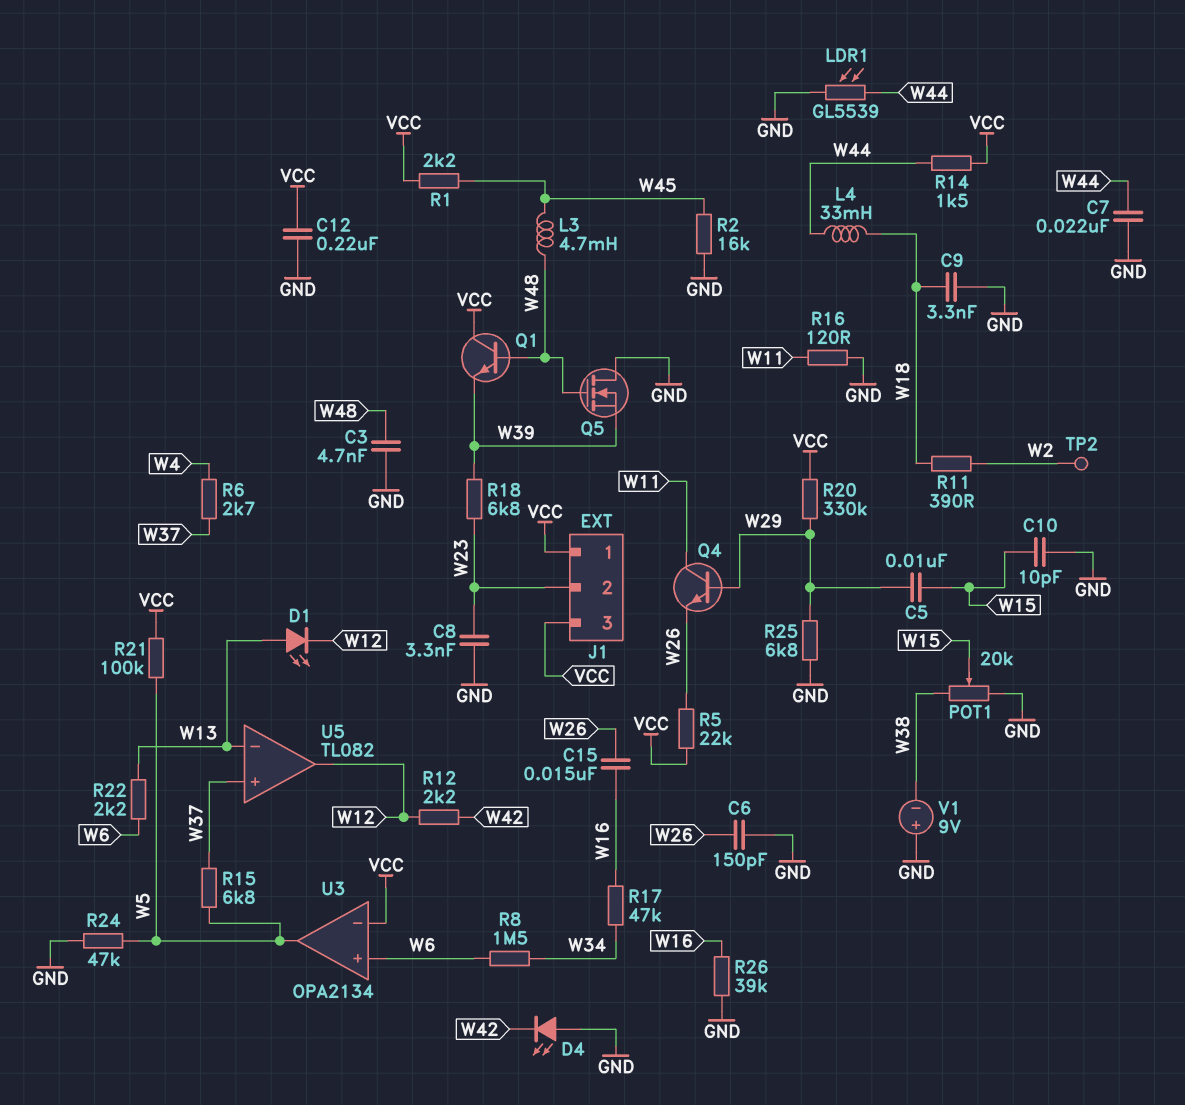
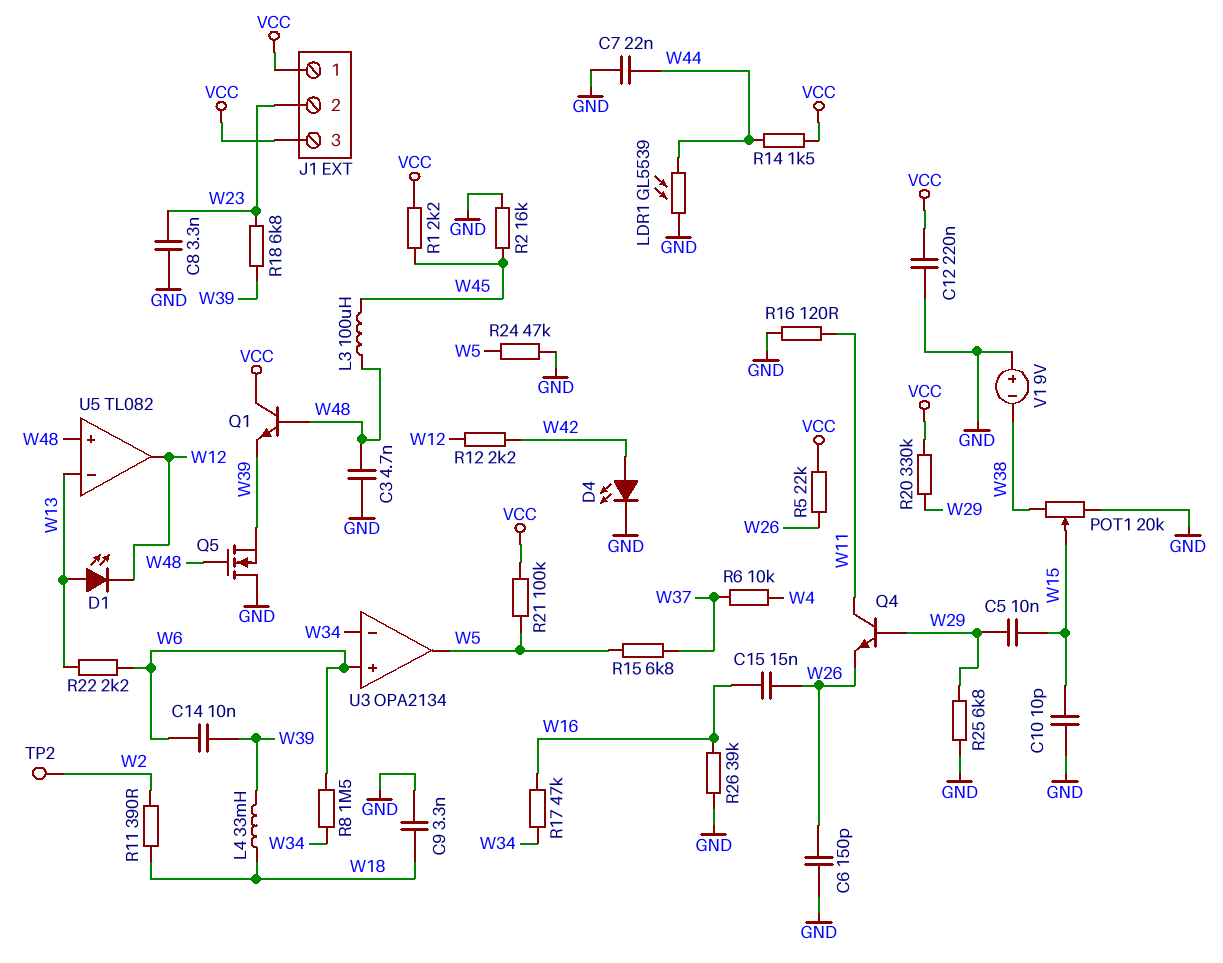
C14: none -> 10nF (W6, W39)
D4: LED (A GND, K W42) -> LED (A W42, K GND)
L3: 4.7mH (W45, W48) -> 100uH (W45, W48)
L4: 33mH (W18, W44) -> 33mH (W18, W39)
R6: 2.7k (W4, W37) -> 10k (W4, W37)
U3 pin in-: VCC -> W34
U5 pin in+: W37 -> W48

